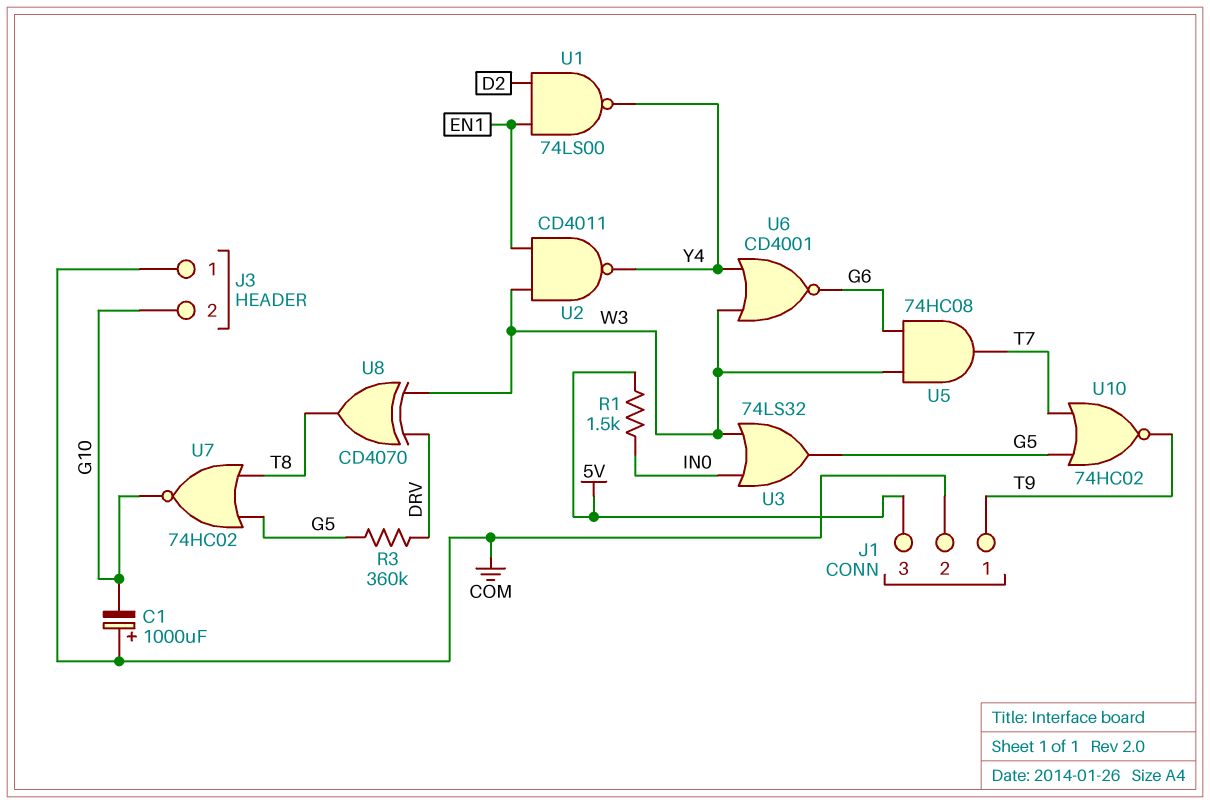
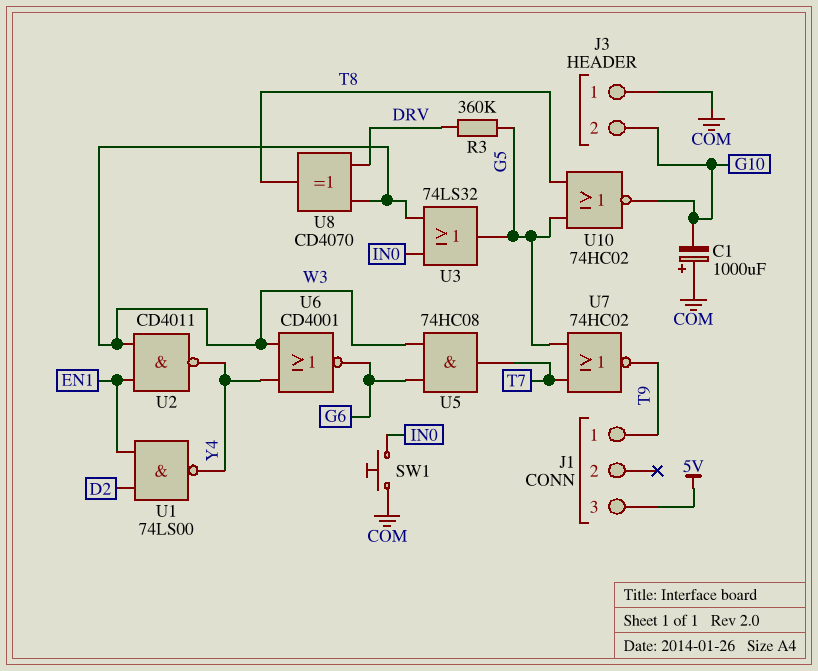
J1 pin 2: COM -> none
R1: 1.5k (5V, IN0) -> none
SW1: none -> button (COM, IN0)
U7: NOR 74HC02 (in G5, in T8, out G10) -> NOR 74HC02 (in G5, in T7, out T9)
U10: NOR 74HC02 (in G5, in T7, out T9) -> NOR 74HC02 (in G5, in T8, out G10)

